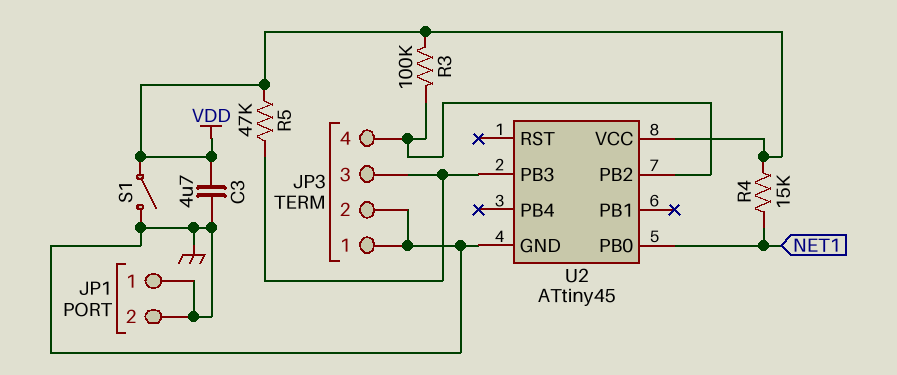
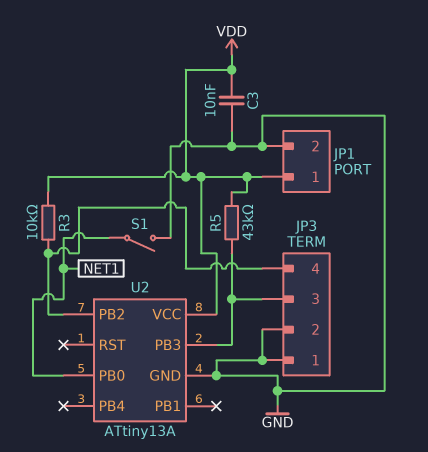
C3: 4.7uF (GND, VDD) -> 10nF (GND, VDD)
JP1 pin 1: GND -> VDD
R3: 100k (JP3/4, VDD) -> 10k (JP3/4, VDD)
R4: 15k (NET1, VDD) -> none
R5: 47k (JP3/3, VDD) -> 43k (JP3/3, VDD)
S1: switch (GND, VDD) -> switch (GND, NET1)
U2: ATtiny45 -> ATtiny13A

